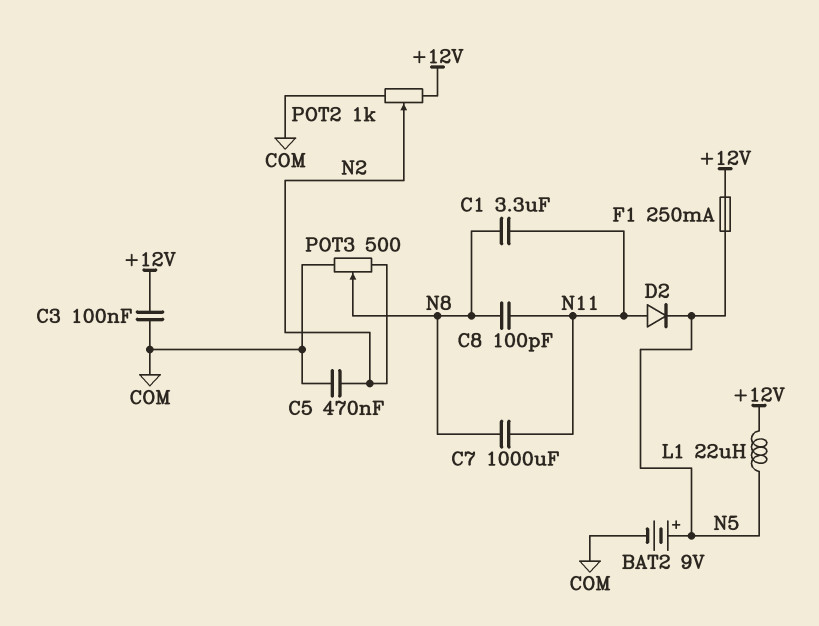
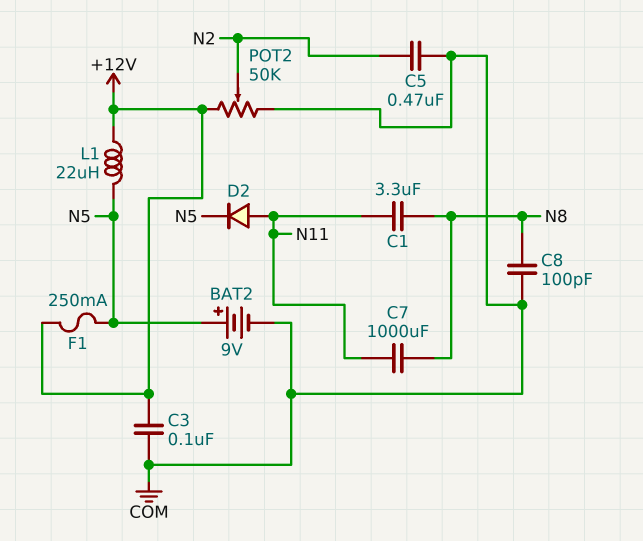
C8: 100pF (N8, N11) -> 100pF (COM, N8)
POT2: 1k (+12V, COM, wiper N2) -> 50k (+12V, COM, wiper N2)
POT3: 500 (COM, N2, wiper N8) -> none

